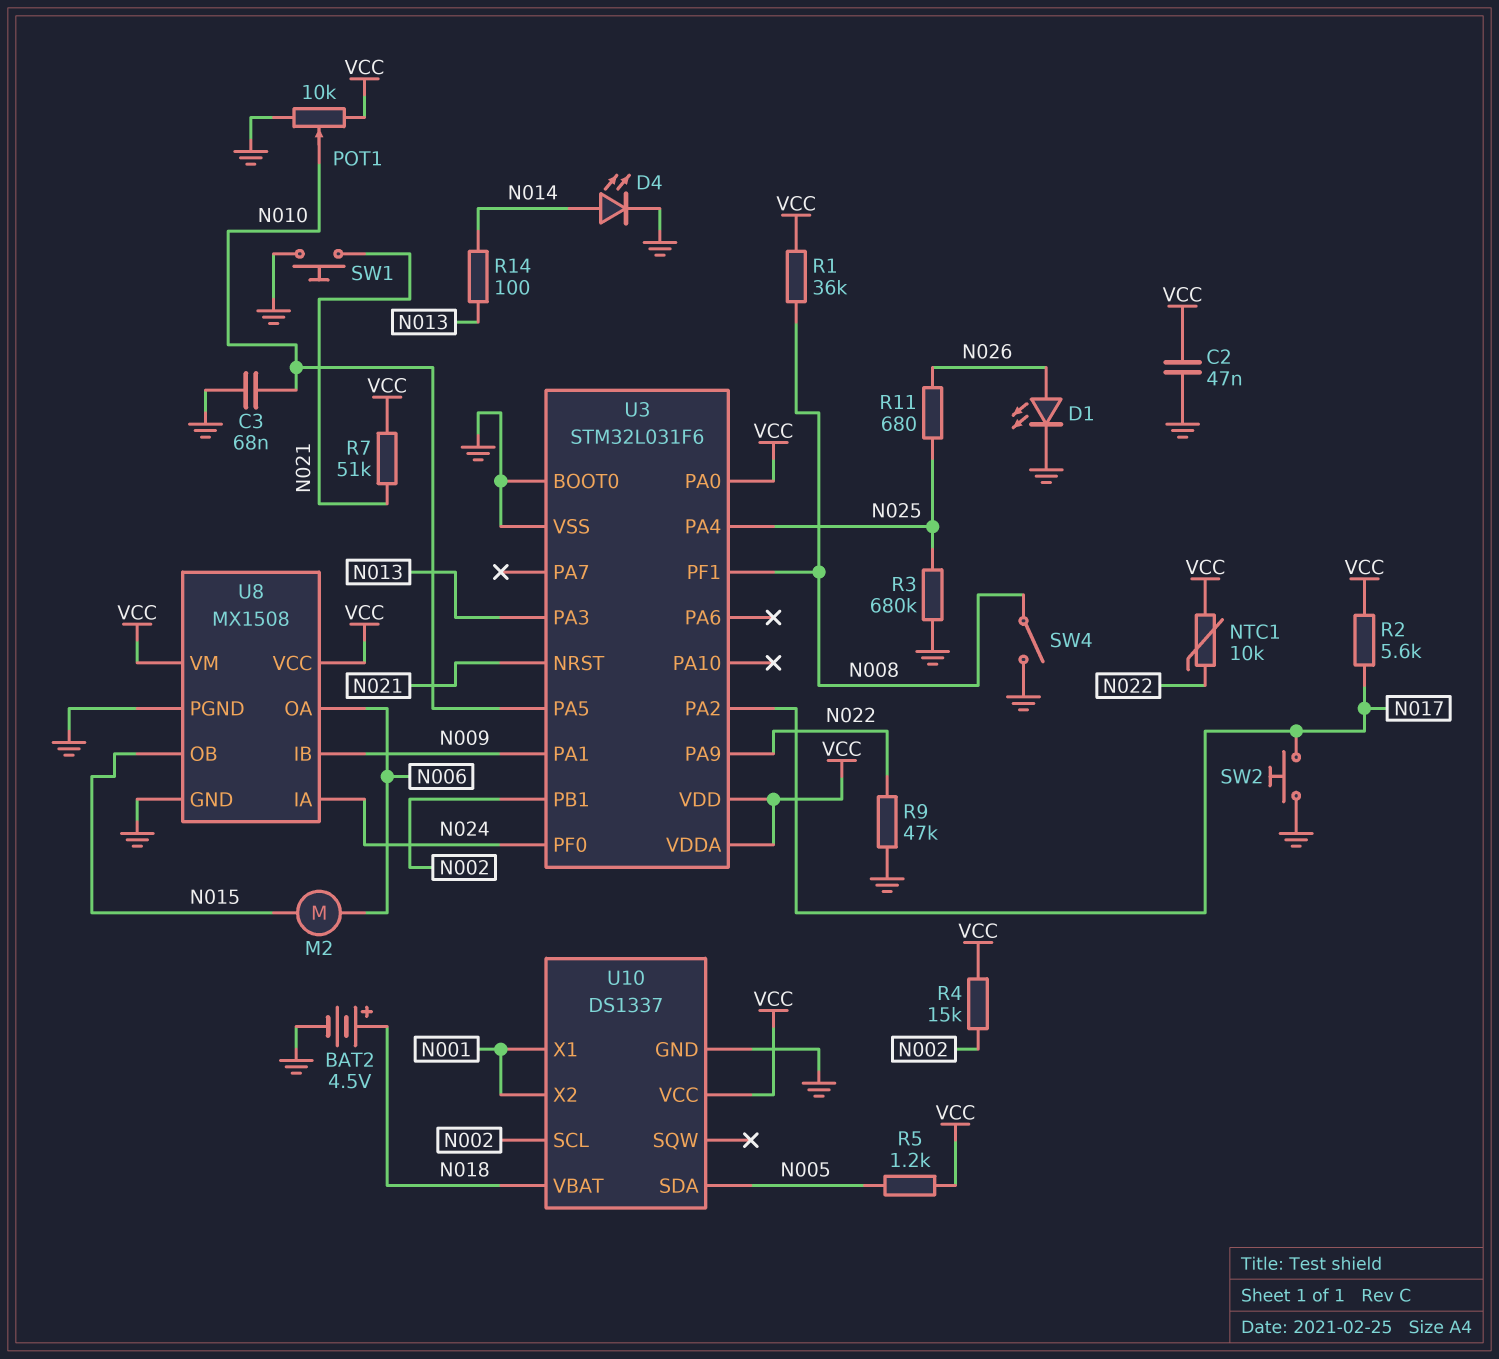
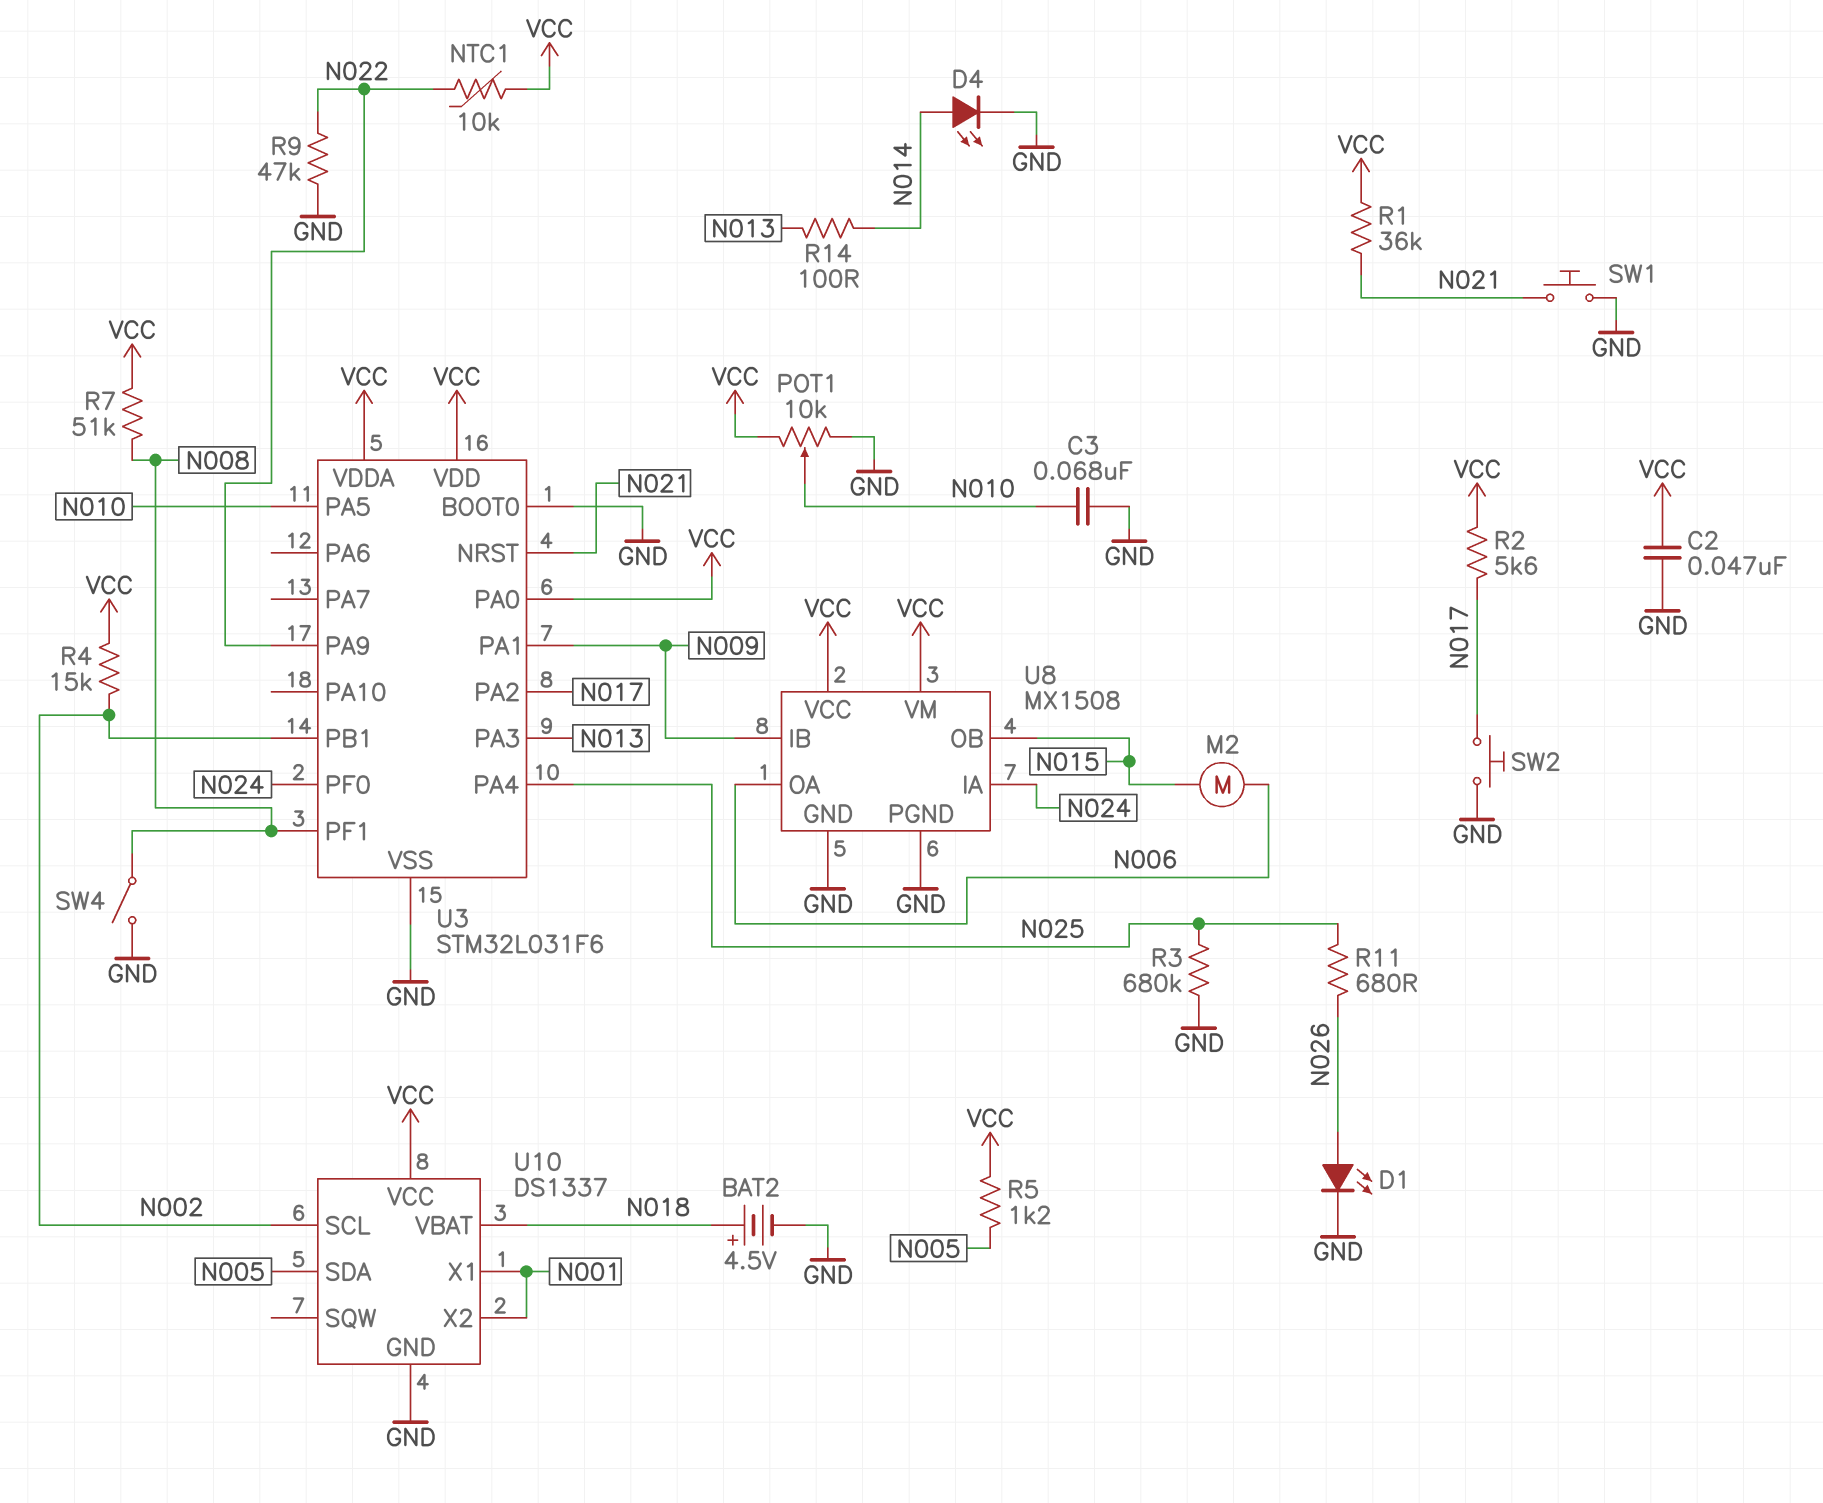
R1: 36k (N008, VCC) -> 36k (N021, VCC)
R7: 51k (N021, VCC) -> 51k (N008, VCC)

